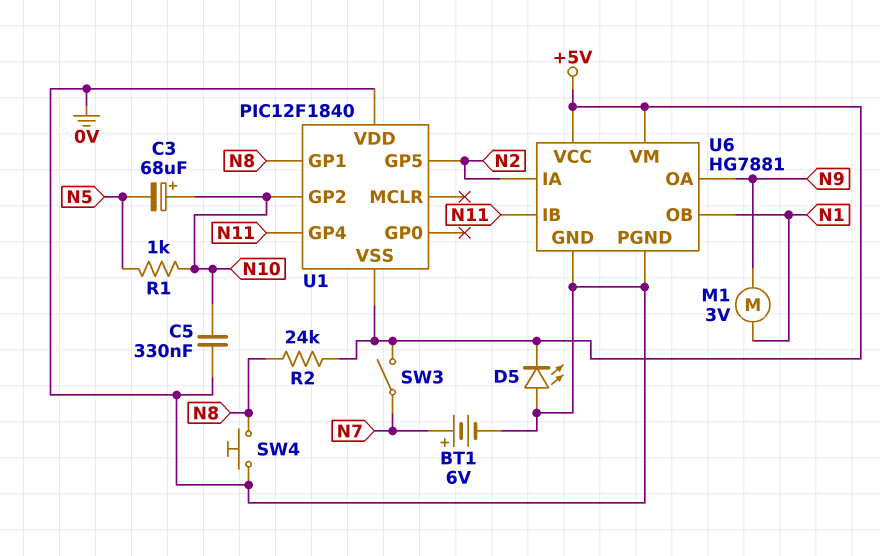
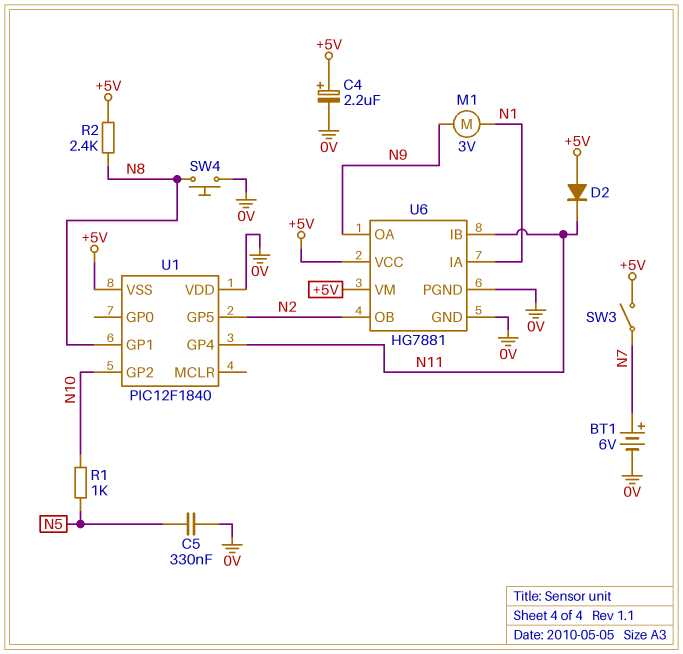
C3: 68uF (plus N10, minus N5) -> none
C4: none -> 2.2uF (plus +5V, minus 0V)
C5: 330nF (0V, N10) -> 330nF (0V, N5)
D2: none -> diode (A +5V, K N11)
D5: LED (A 0V, K +5V) -> none
R2: 24k (+5V, N8) -> 2.4k (+5V, N8)
U6 pin IA: N2 -> N1
U6 pin OB: N1 -> N2

